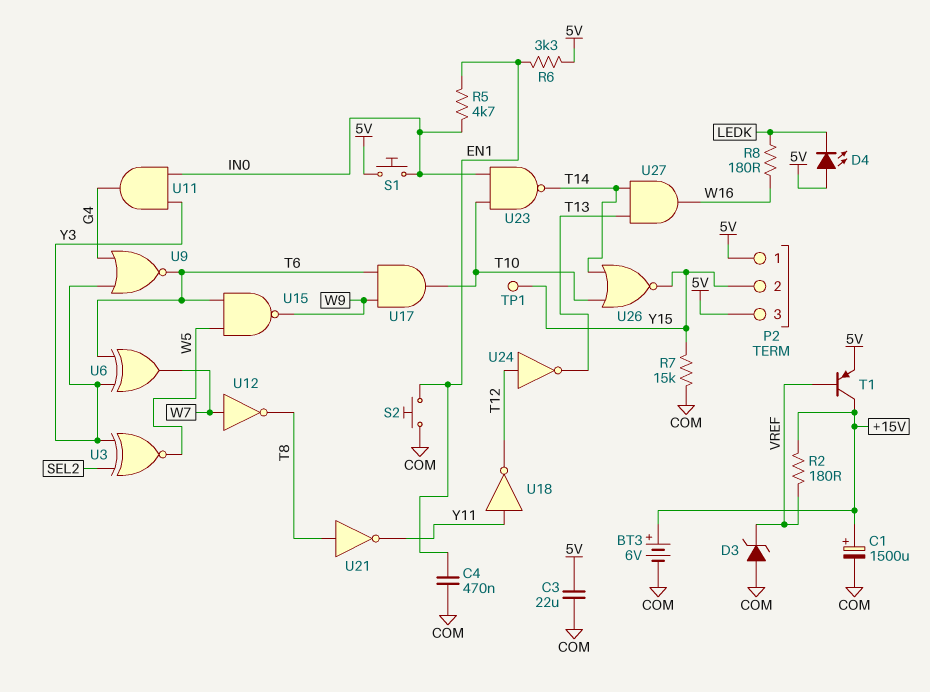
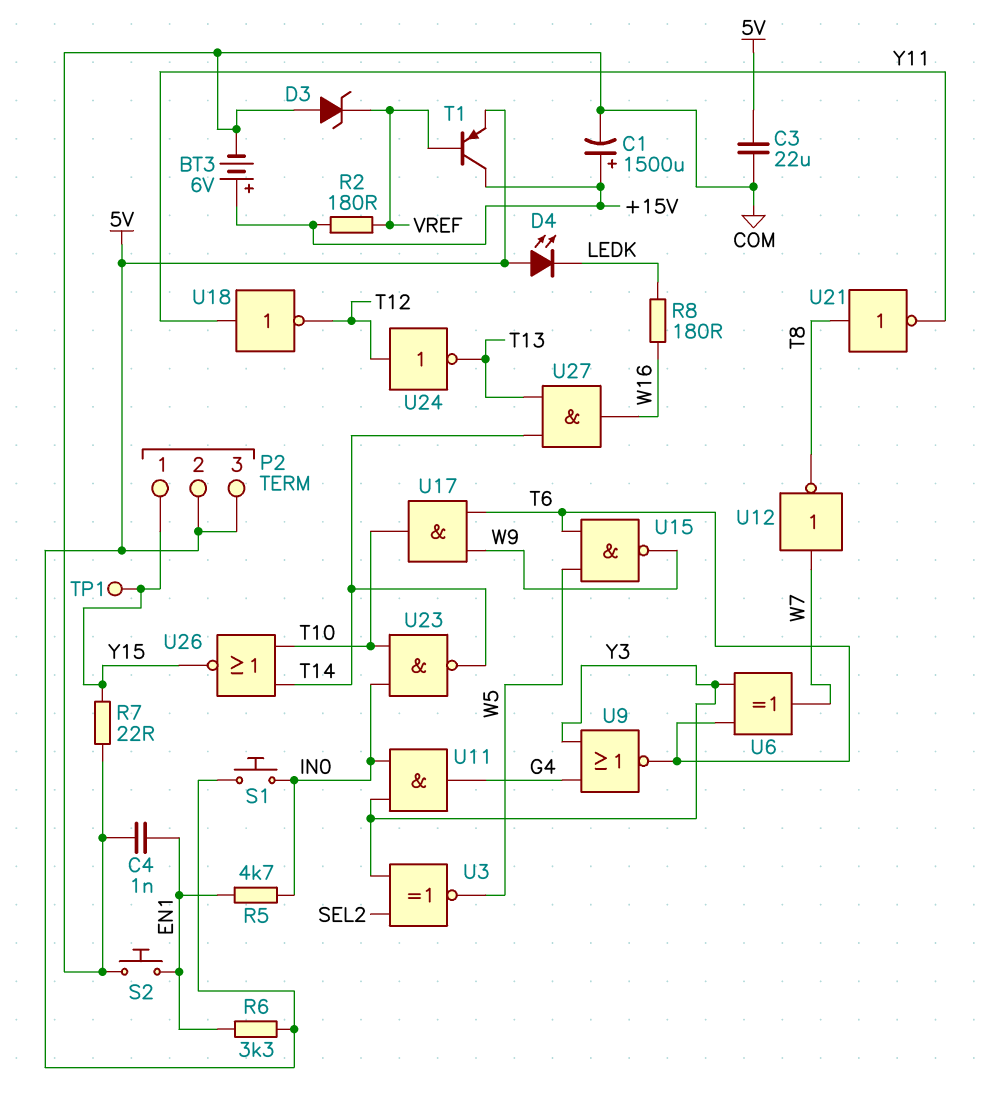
C4: 470nF (COM, EN1) -> 1nF (COM, EN1)
P2 pin 1: 5V -> Y15
P2 pin 2: Y15 -> 5V
R7: 15k (COM, Y15) -> 22 (COM, Y15)

